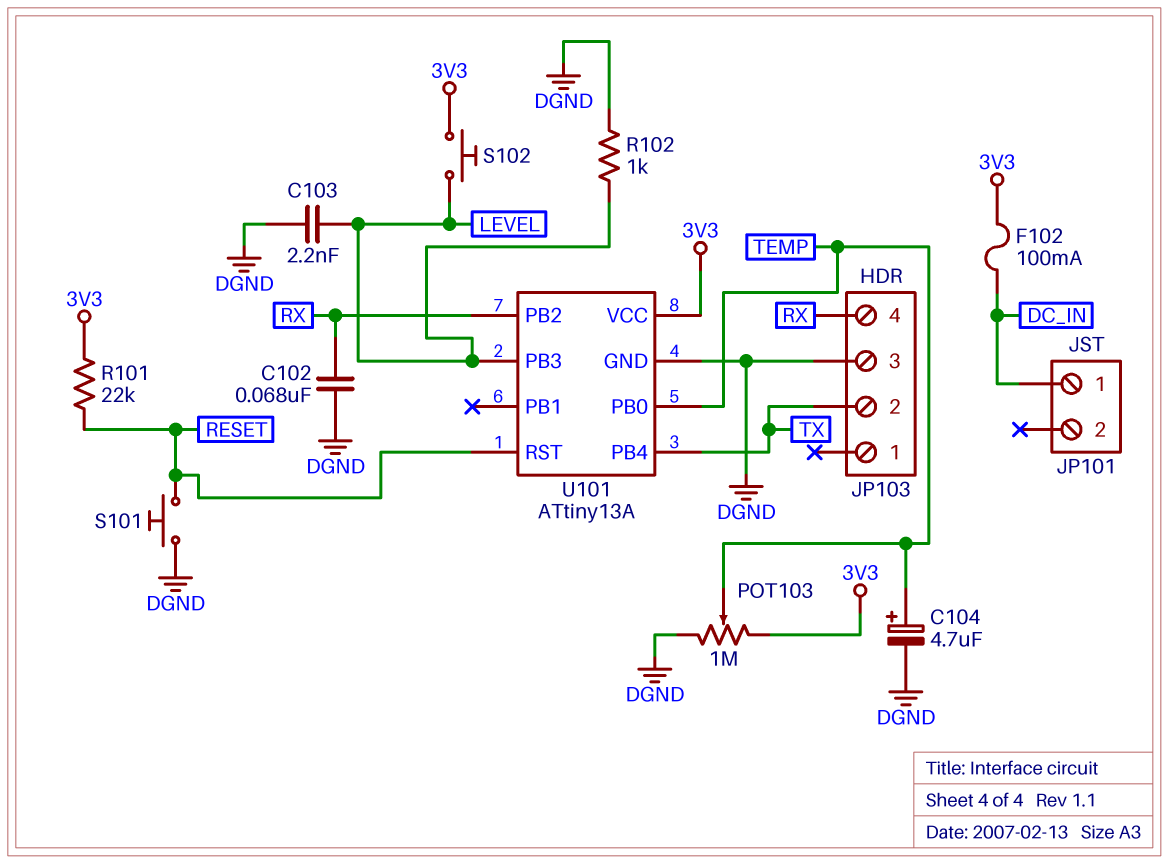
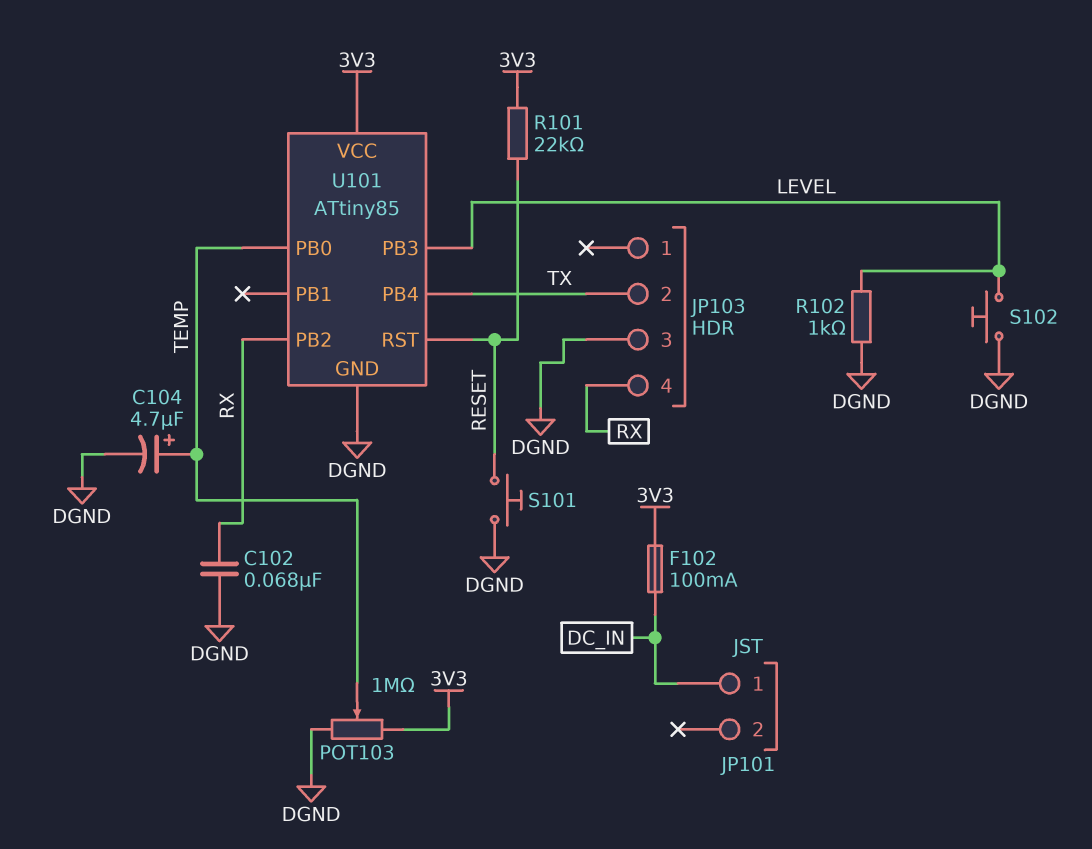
C103: 2.2nF (DGND, LEVEL) -> none
S102: button (3V3, LEVEL) -> button (DGND, LEVEL)
U101: ATtiny13A -> ATtiny85

